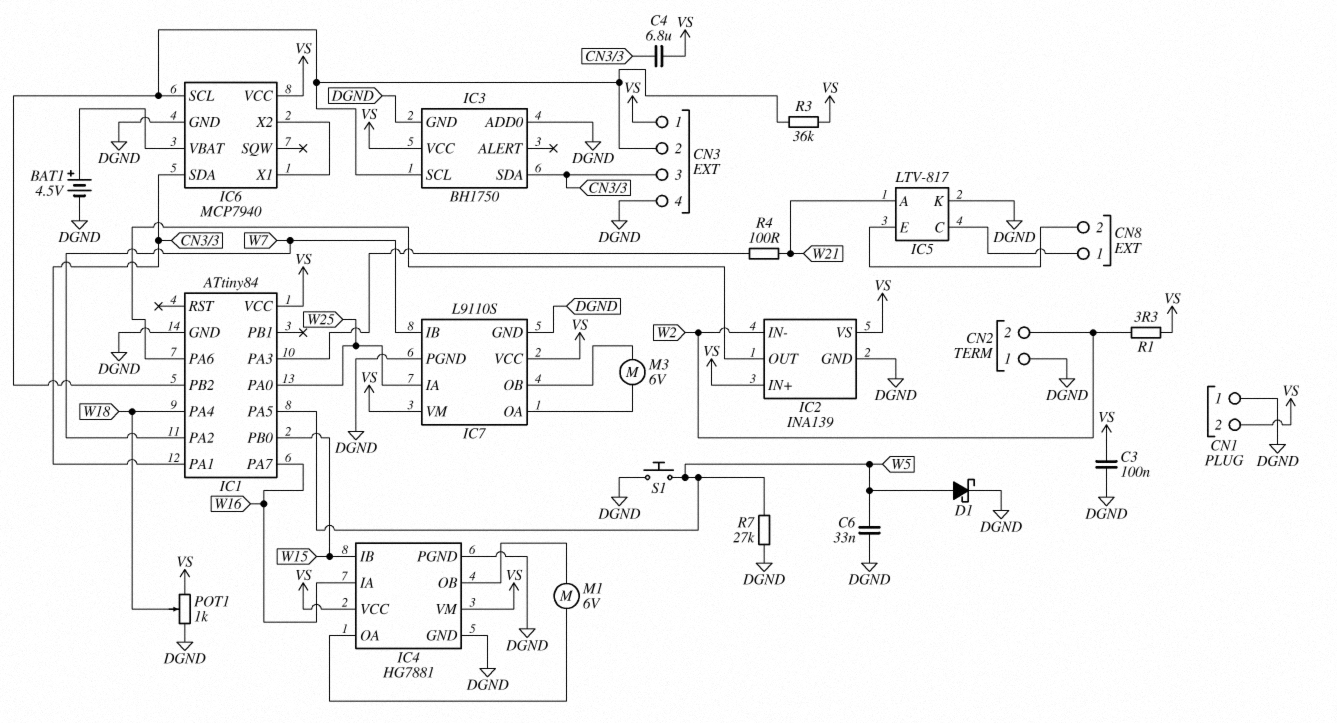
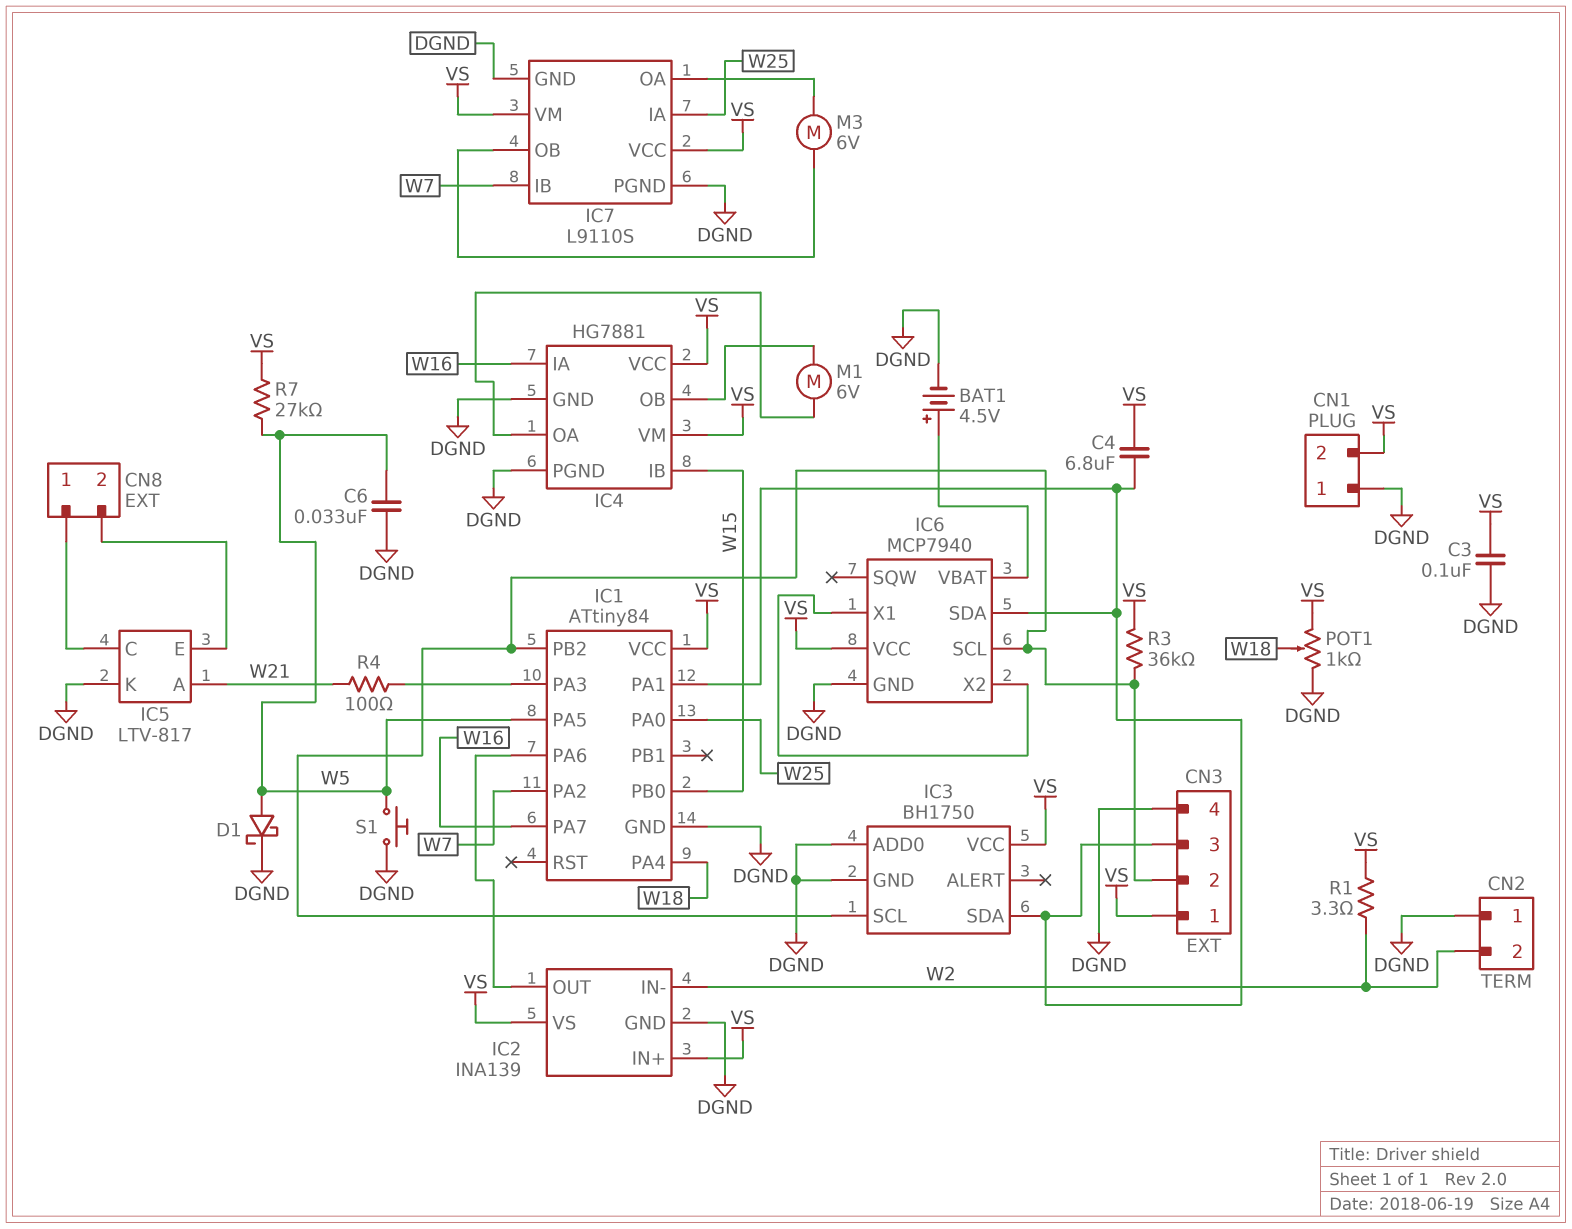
R7: 27k (DGND, W5) -> 27k (VS, W5)

